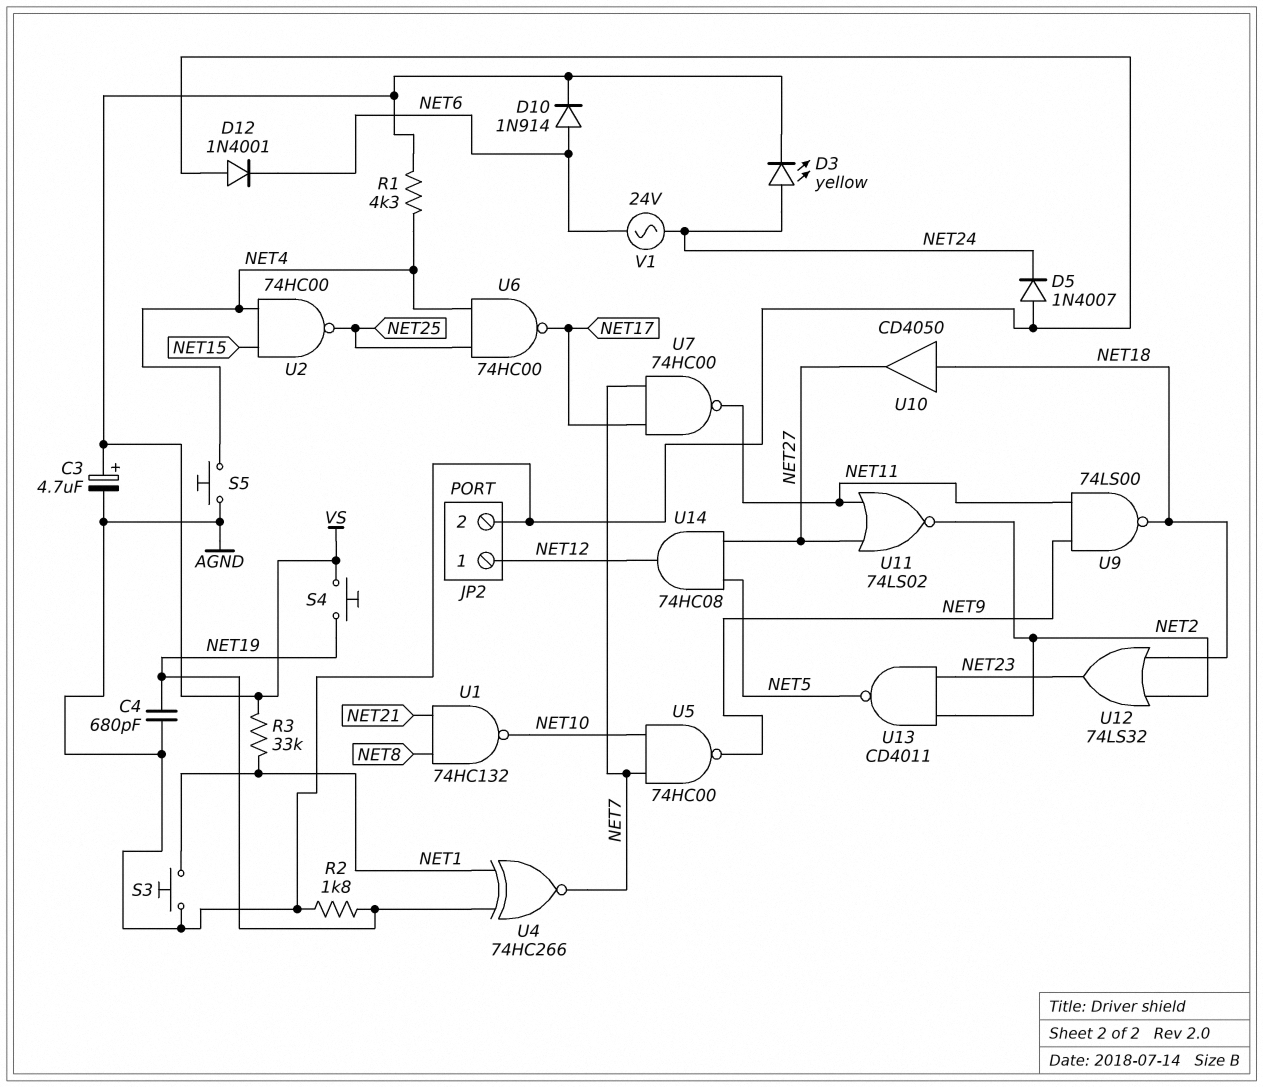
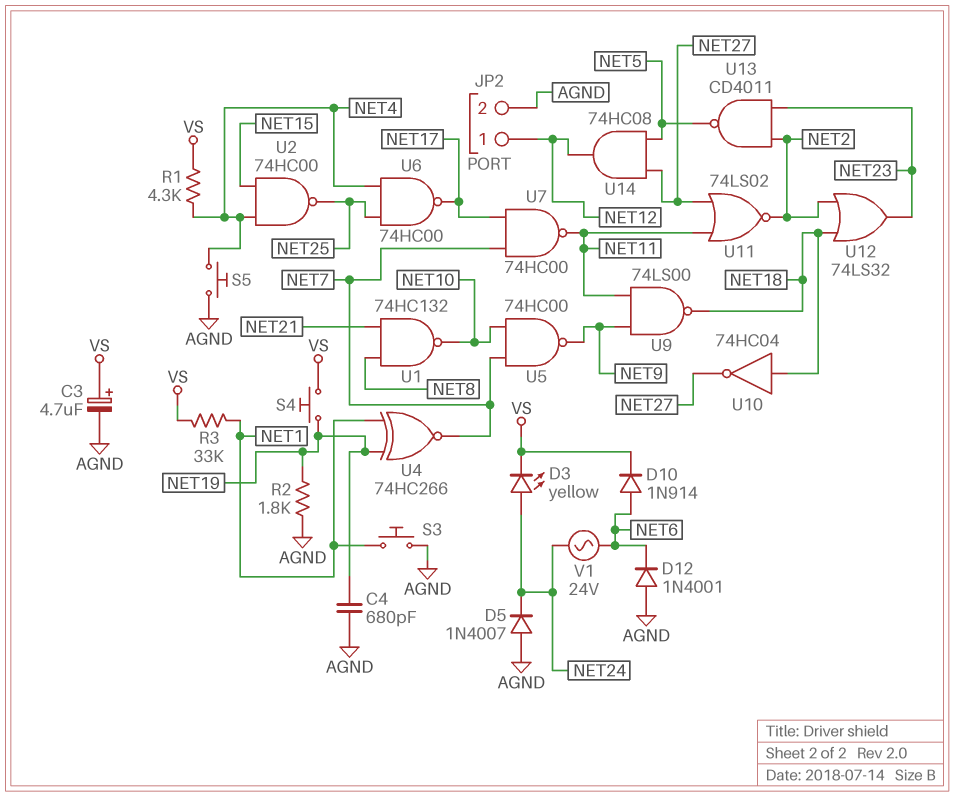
U10: buffer CD4050 (in NET18, out NET27) -> NOT 74HC04 (in NET18, out NET27)

